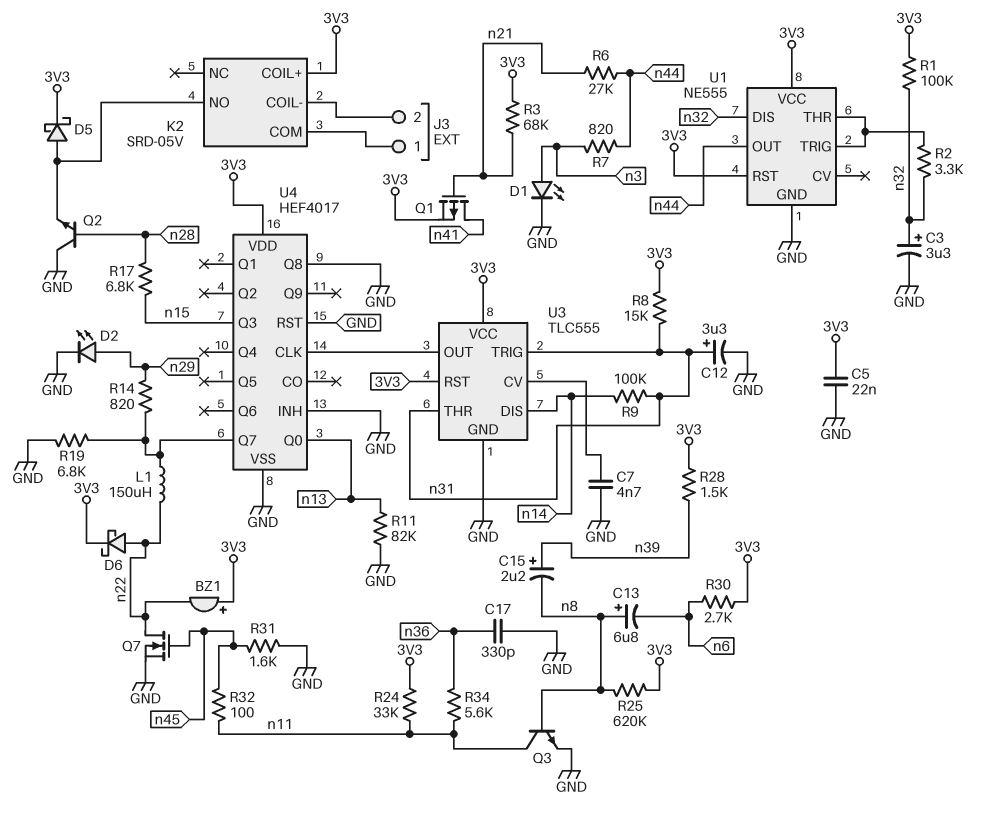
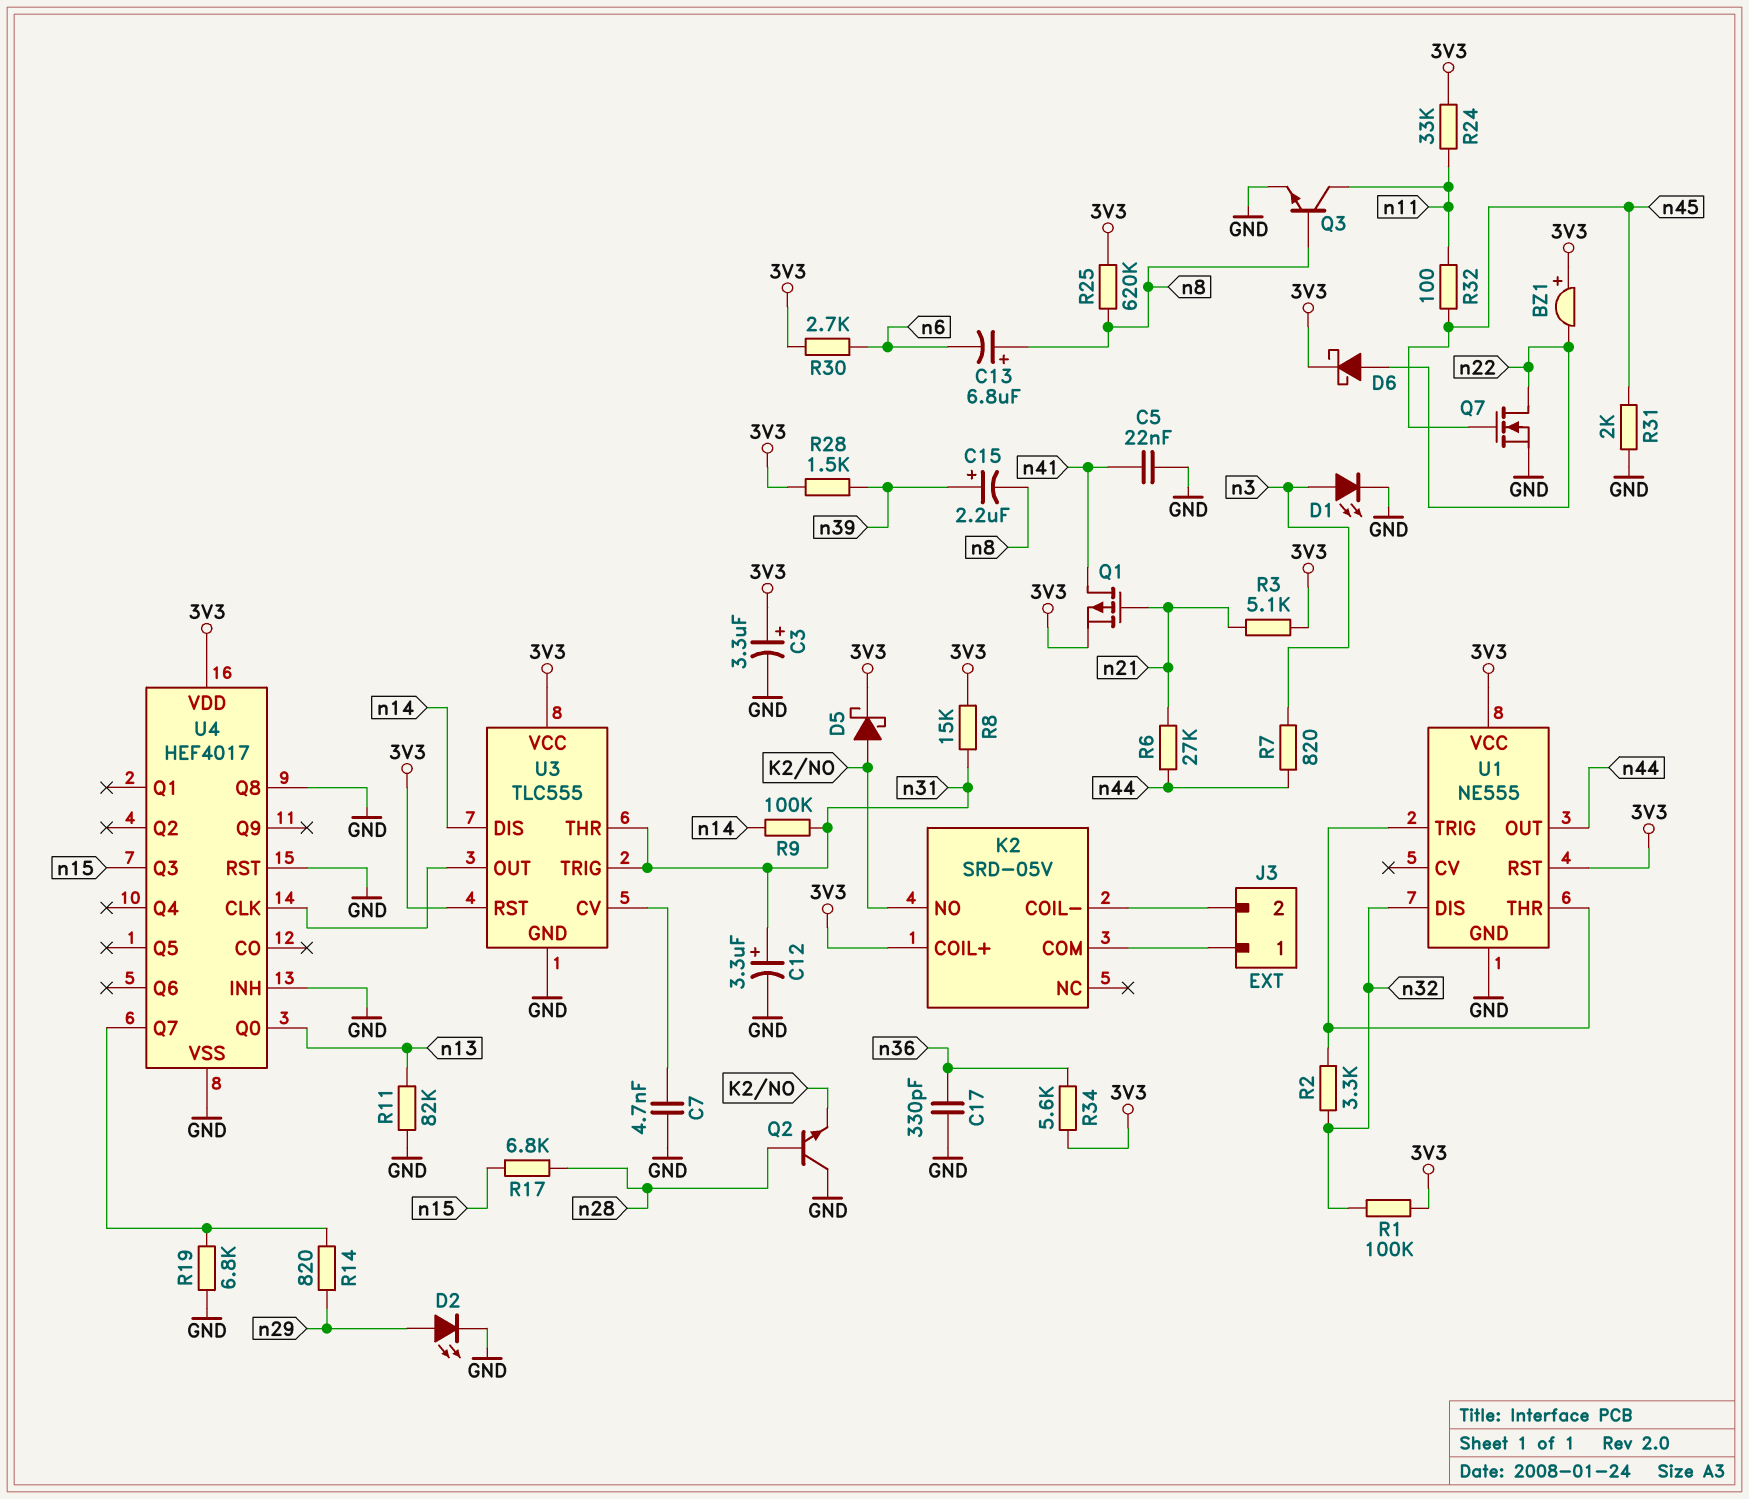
C3: 3.3uF (plus n32, minus GND) -> 3.3uF (plus 3V3, minus GND)
C5: 22nF (3V3, GND) -> 22nF (GND, n41)
L1: 150uH (U4/Q7, n22) -> none
R3: 68k (3V3, n21) -> 5.1k (3V3, n21)
R31: 1.6k (GND, n45) -> 2k (GND, n45)
R34: 5.6k (n11, n36) -> 5.6k (3V3, n36)

